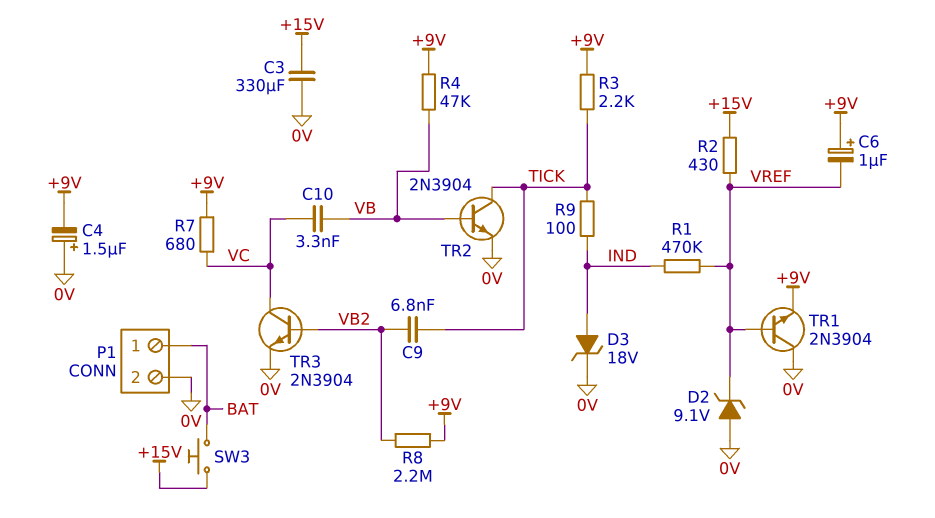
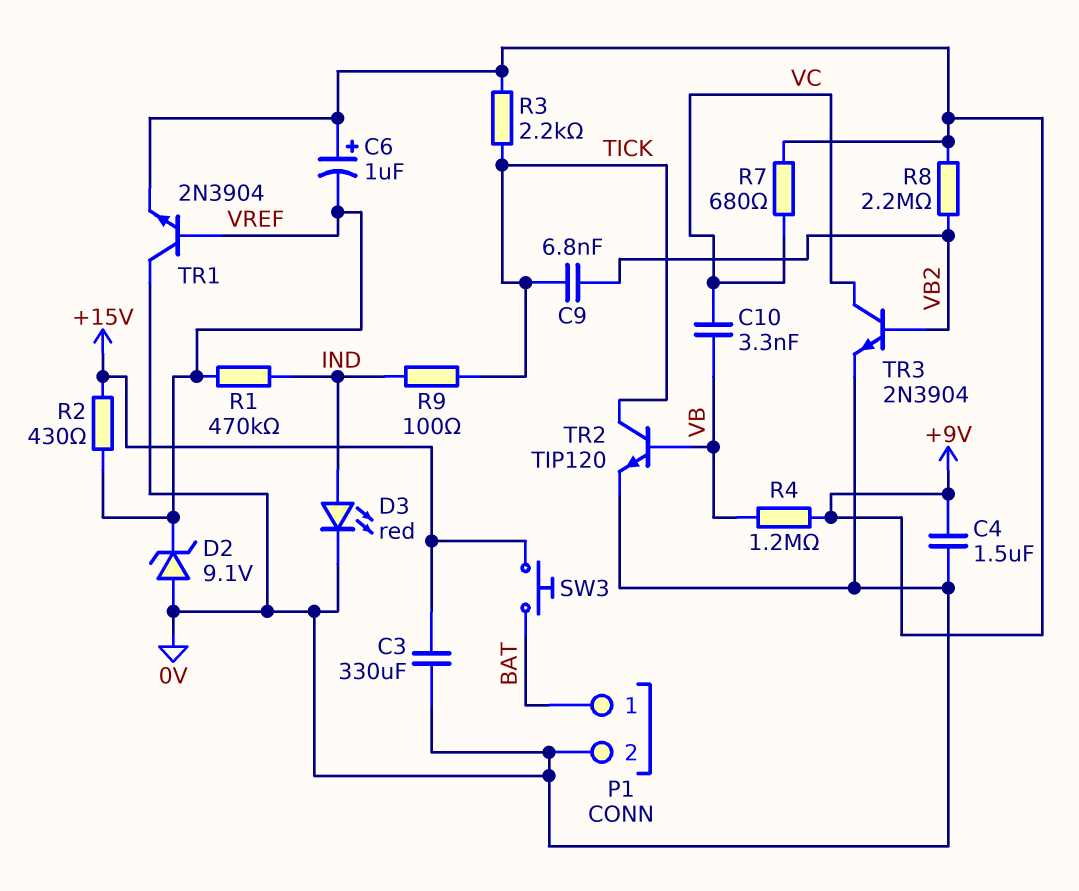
C4: 1.5uF (plus 0V, minus +9V) -> 1.5uF (+9V, 0V)
D3: zener 18V (A IND, K 0V) -> LED red (A IND, K 0V)
R4: 47k (+9V, VB) -> 1.2M (+9V, VB)
TR2: NPN 2N3904 (B VB, C TICK, E 0V) -> NPN TIP120 (B VB, C TICK, E 0V)

